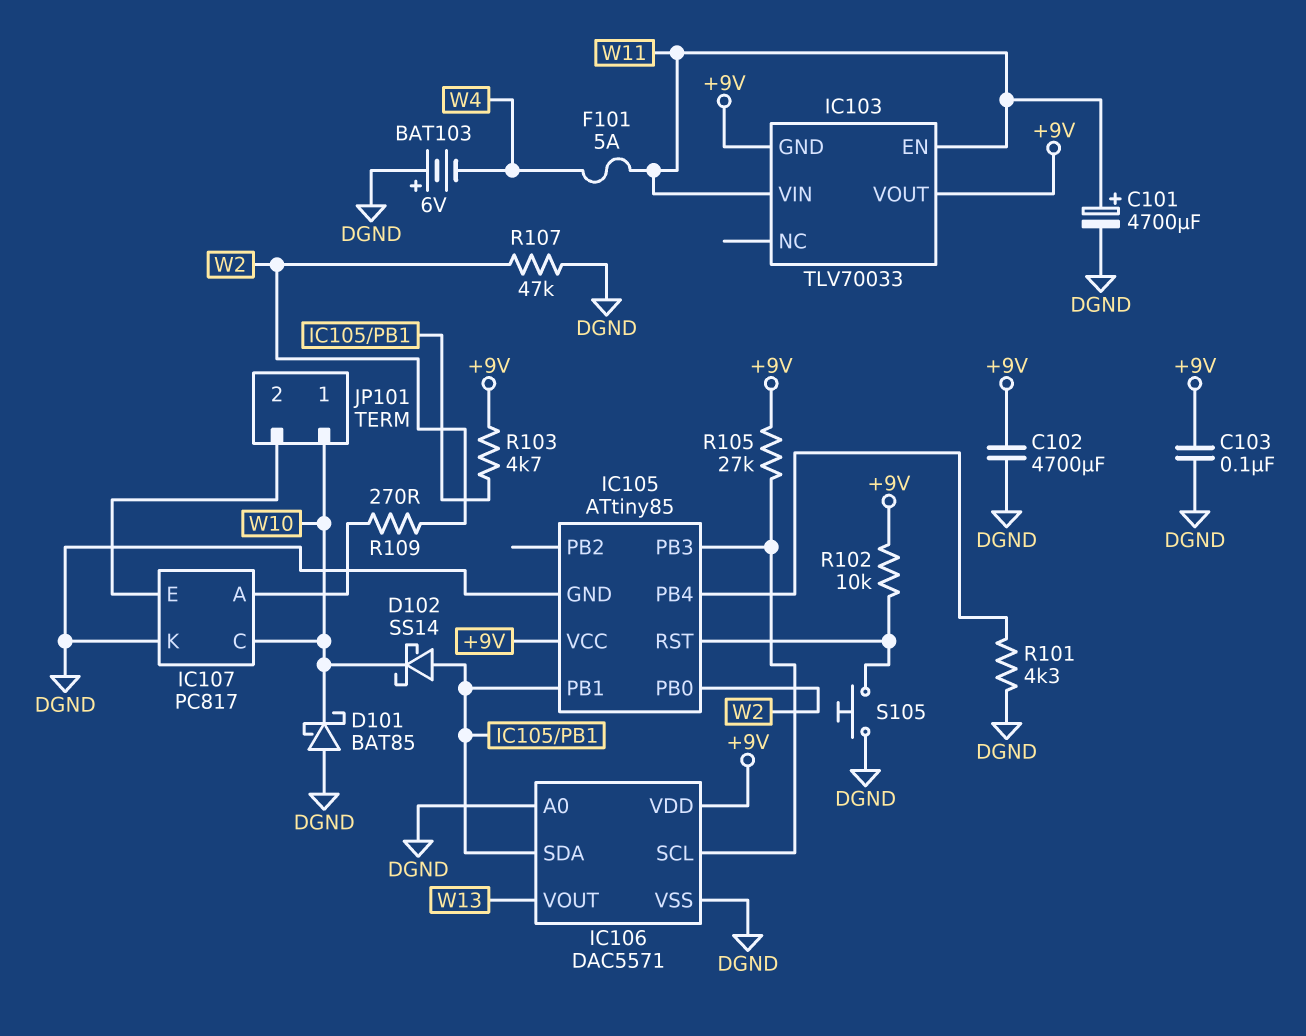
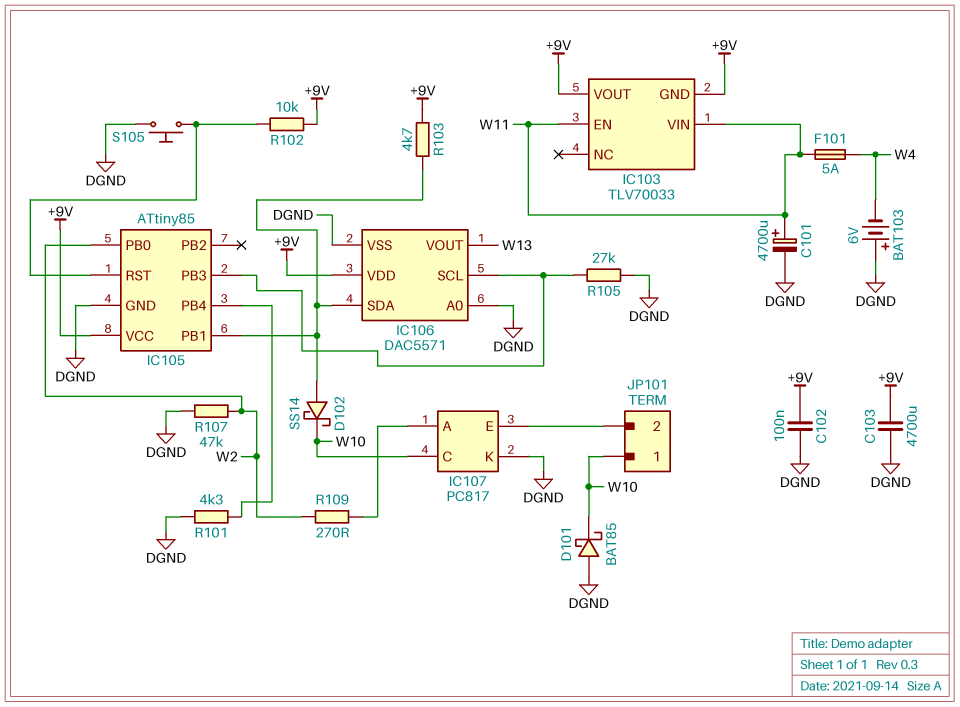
C102: 4700uF (+9V, DGND) -> 100nF (+9V, DGND)
C103: 100nF (+9V, DGND) -> 4700uF (+9V, DGND)
R105: 27k (+9V, IC105/PB3) -> 27k (DGND, IC105/PB3)

